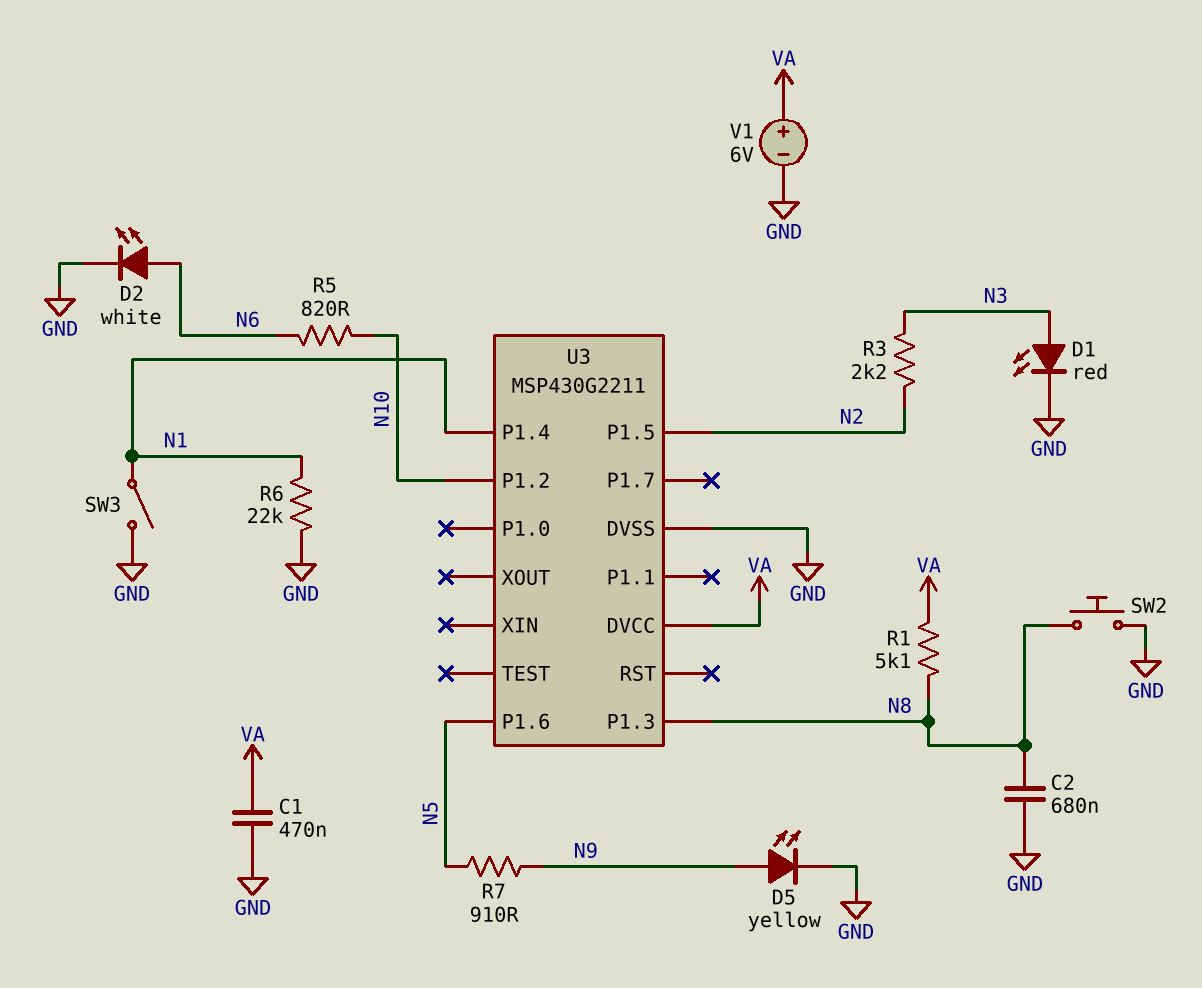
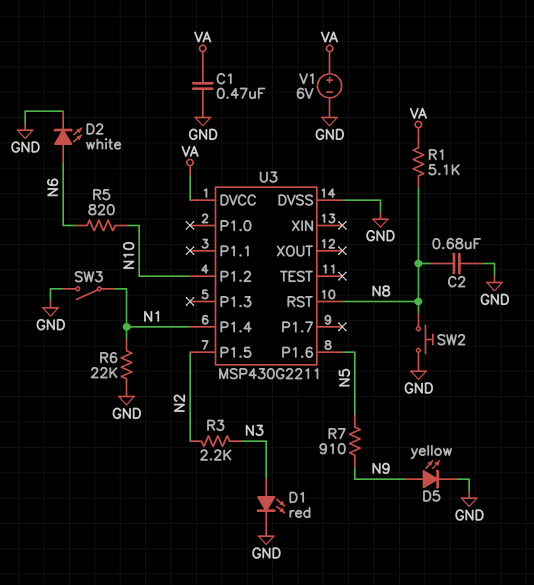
U3 pin P1.3: N8 -> none
U3 pin RST: none -> N8

